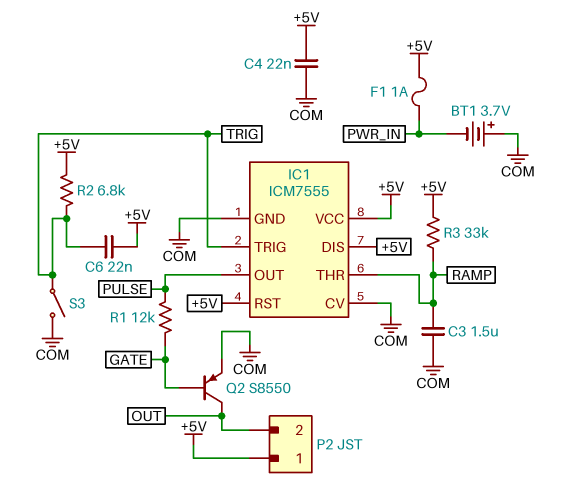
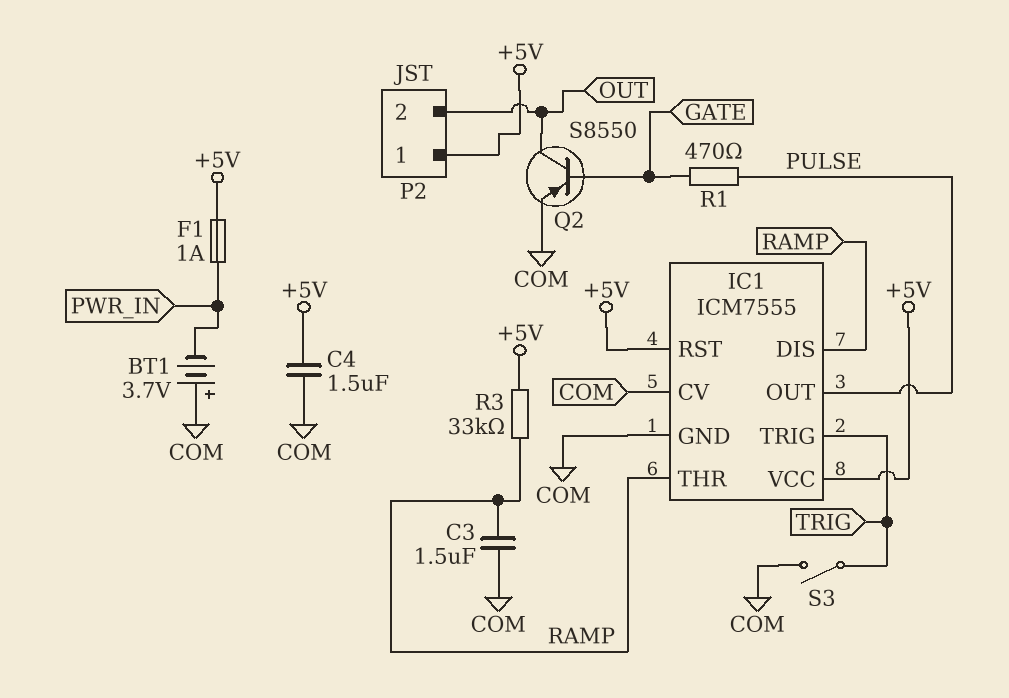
C4: 22nF (+5V, COM) -> 1.5uF (+5V, COM)
C6: 22nF (+5V, TRIG) -> none
IC1 pin DIS: +5V -> RAMP
R1: 12k (GATE, PULSE) -> 470 (GATE, PULSE)
R2: 6.8k (+5V, TRIG) -> none

